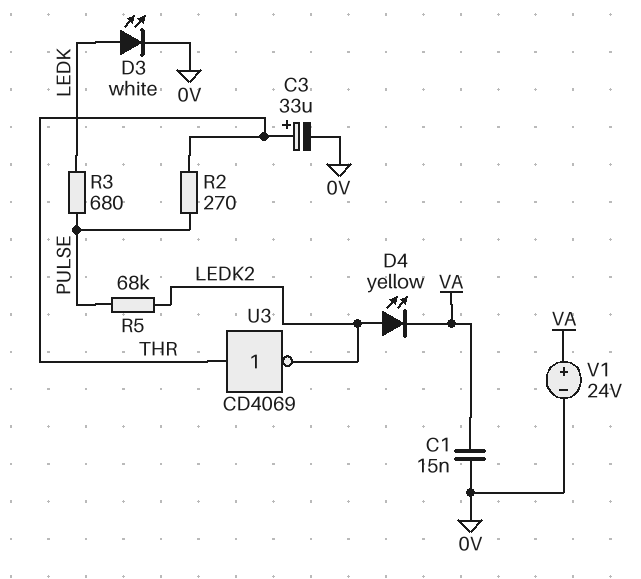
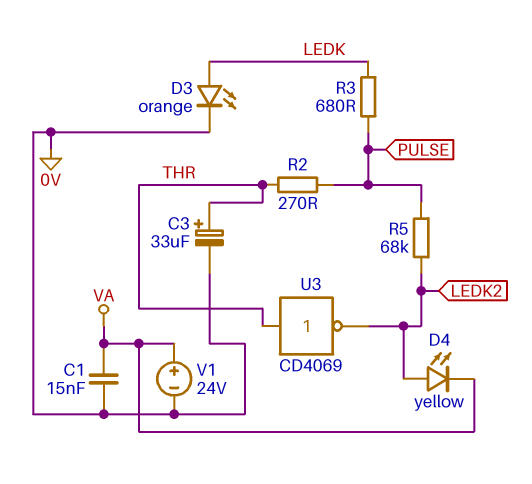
D3: LED white (A LEDK, K 0V) -> LED orange (A LEDK, K 0V)

